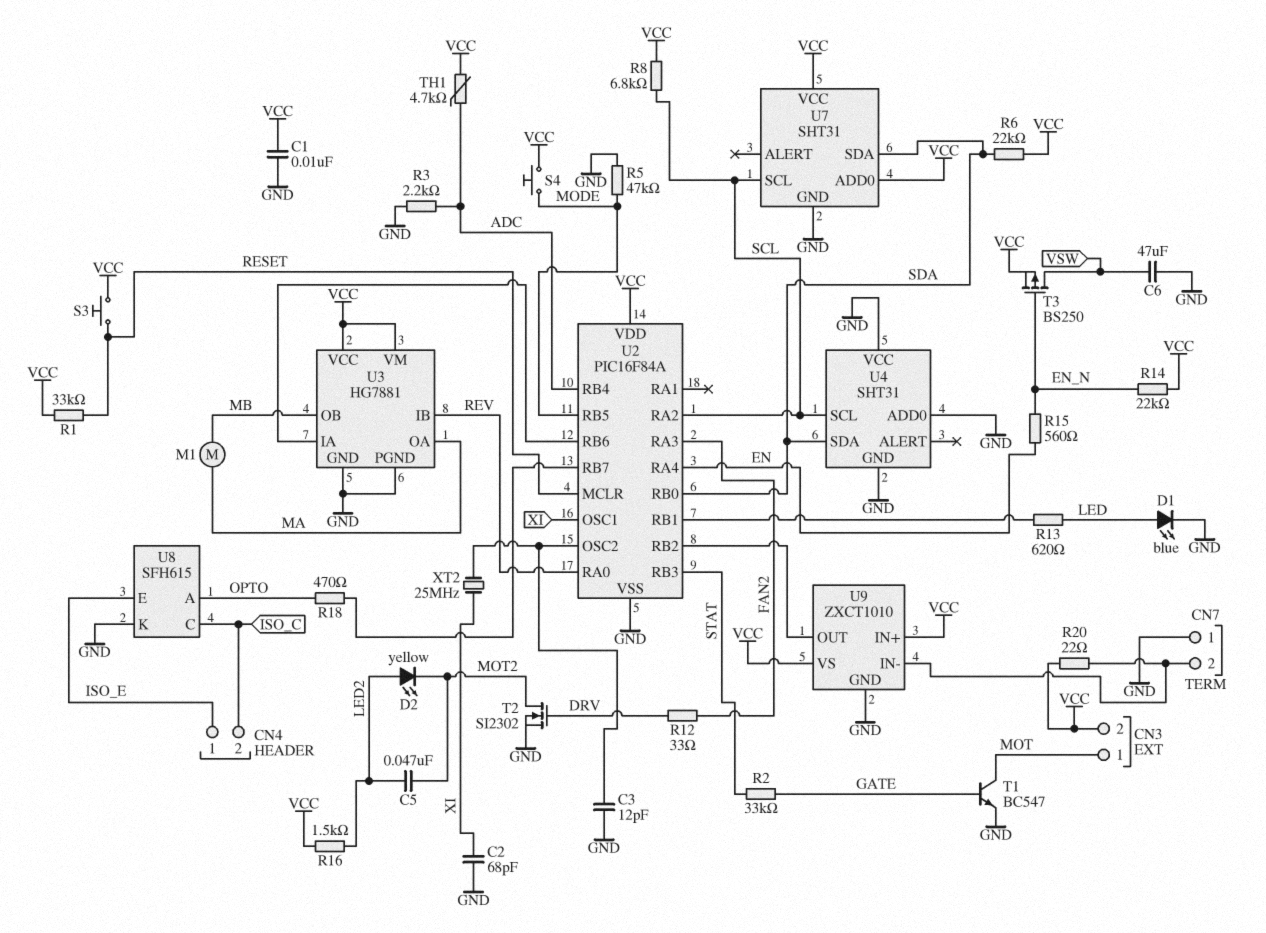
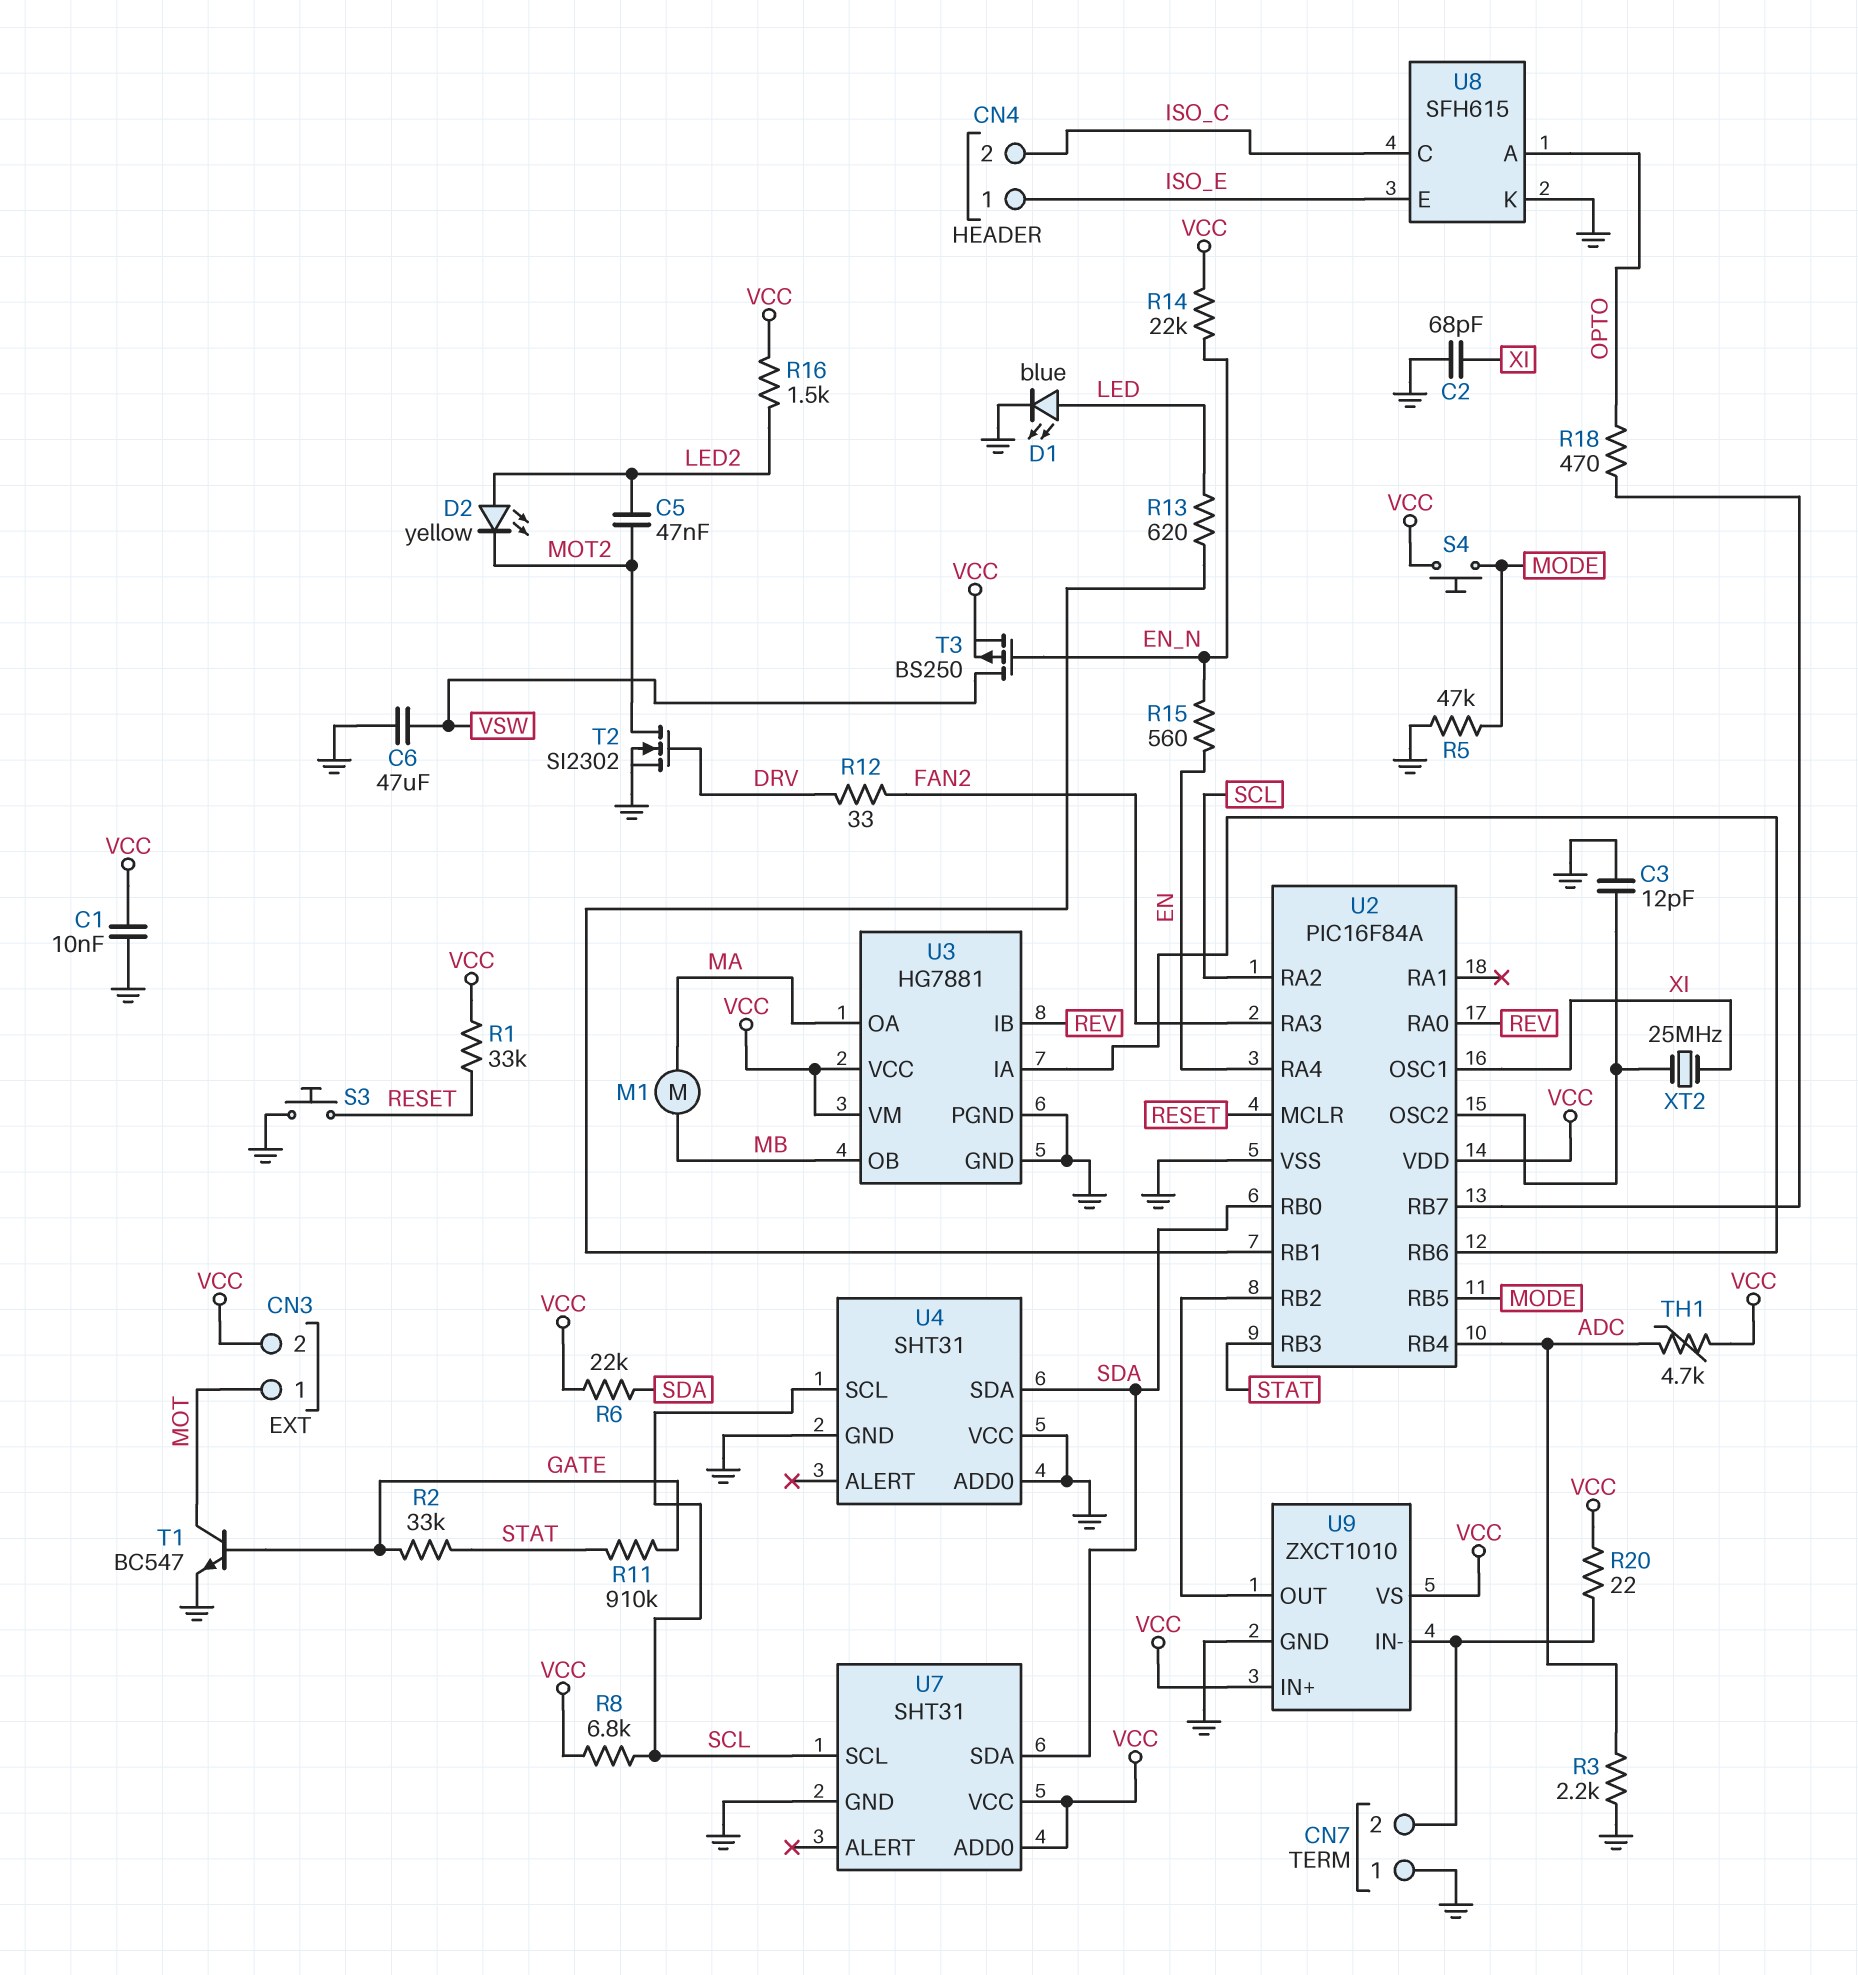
R11: none -> 910k (GATE, STAT)
S3: button (RESET, VCC) -> button (GND, RESET)

